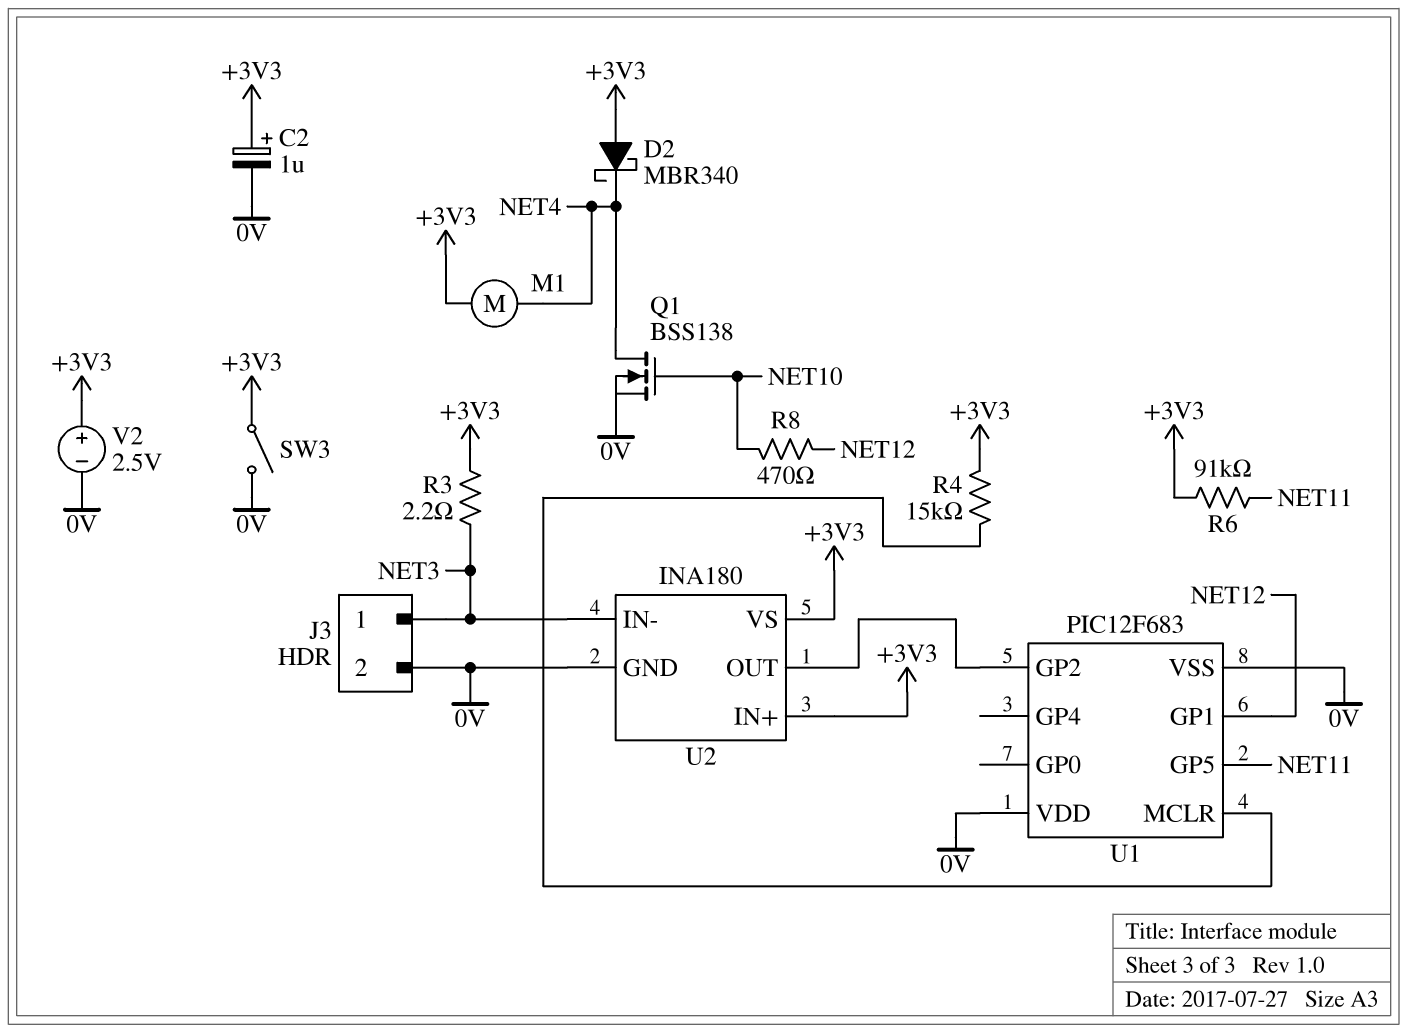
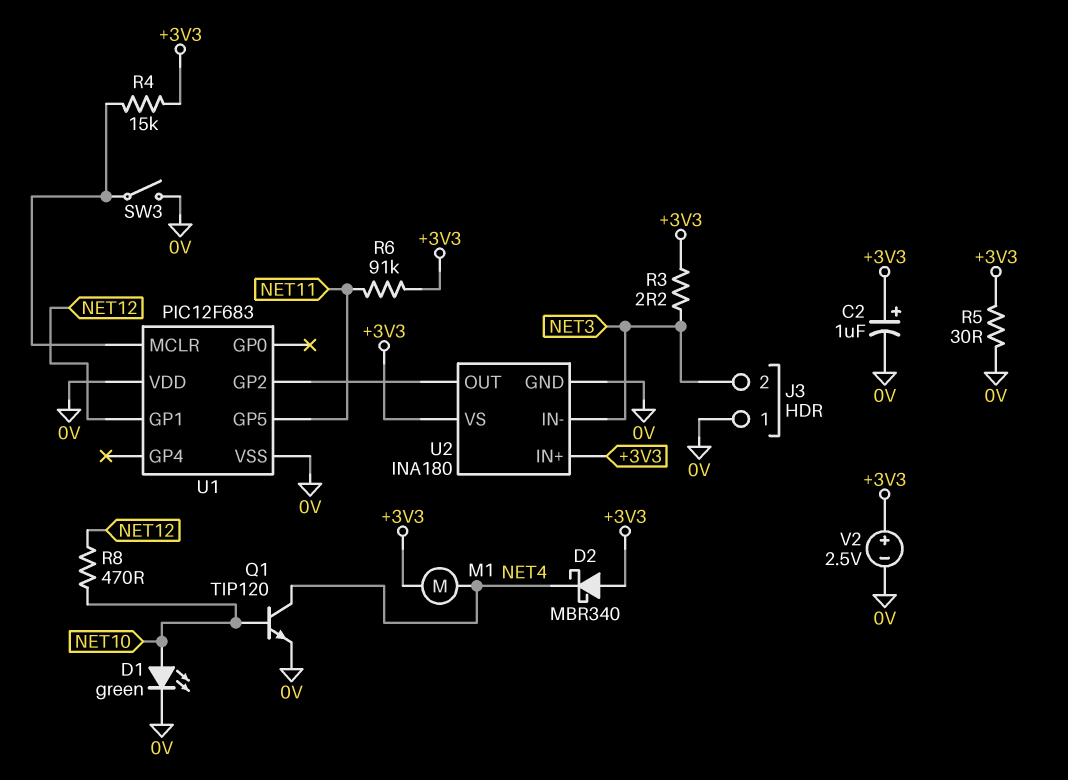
D1: none -> LED green (A NET10, K 0V)
J3 pin 1: NET3 -> 0V
J3 pin 2: 0V -> NET3
Q1: NMOS BSS138 (G NET10, D NET4, S 0V) -> NPN TIP120 (B NET10, C NET4, E 0V)
R5: none -> 30 (+3V3, 0V)
SW3: switch (+3V3, 0V) -> switch (0V, U1/MCLR)

